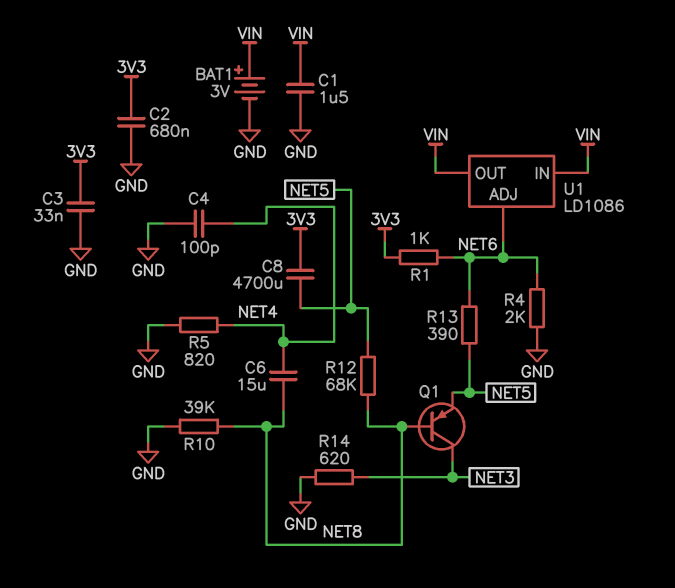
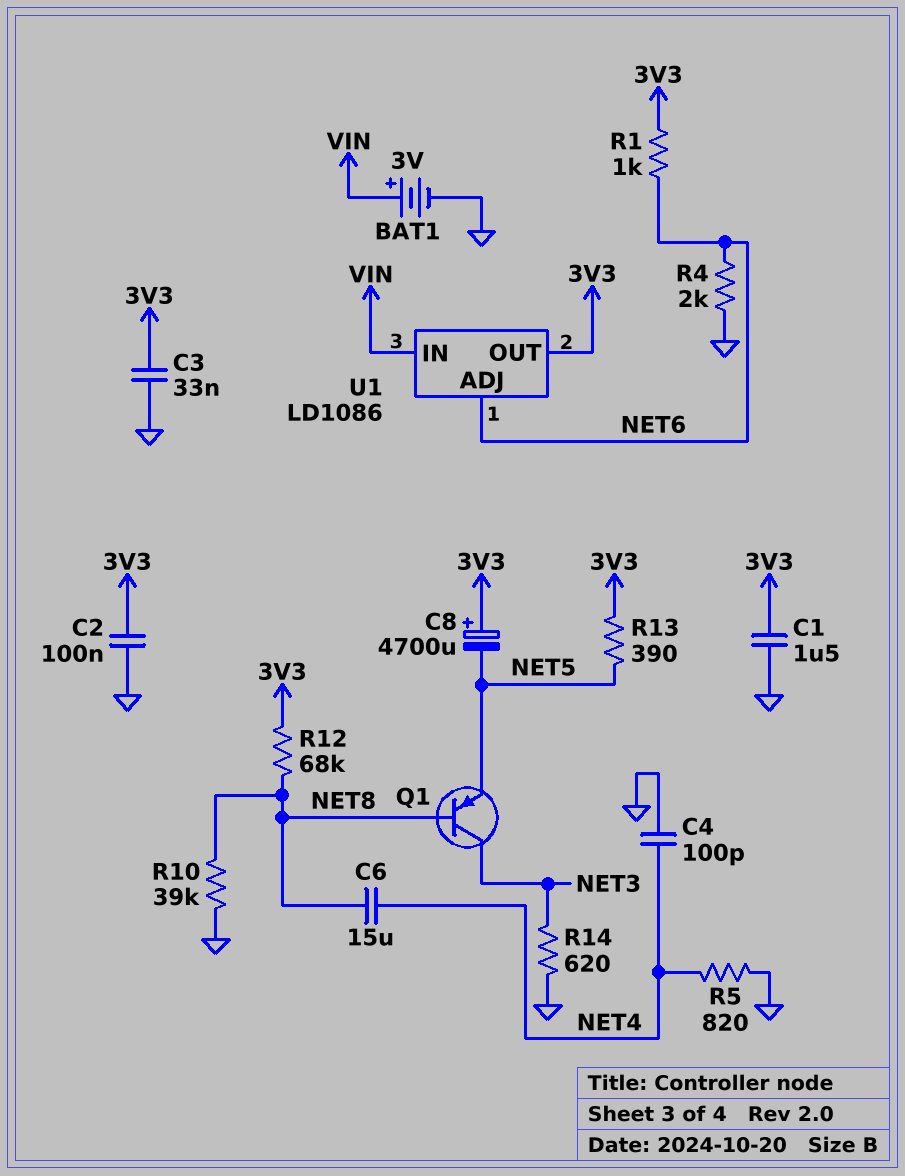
C1: 1.5uF (GND, VIN) -> 1.5uF (3V3, GND)
C2: 680nF (3V3, GND) -> 100nF (3V3, GND)
C8: 4700uF (3V3, NET5) -> 4700uF (plus 3V3, minus NET5)
R12: 68k (NET5, NET8) -> 68k (3V3, NET8)
R13: 390 (NET5, NET6) -> 390 (3V3, NET5)
U1 pin OUT: VIN -> 3V3

